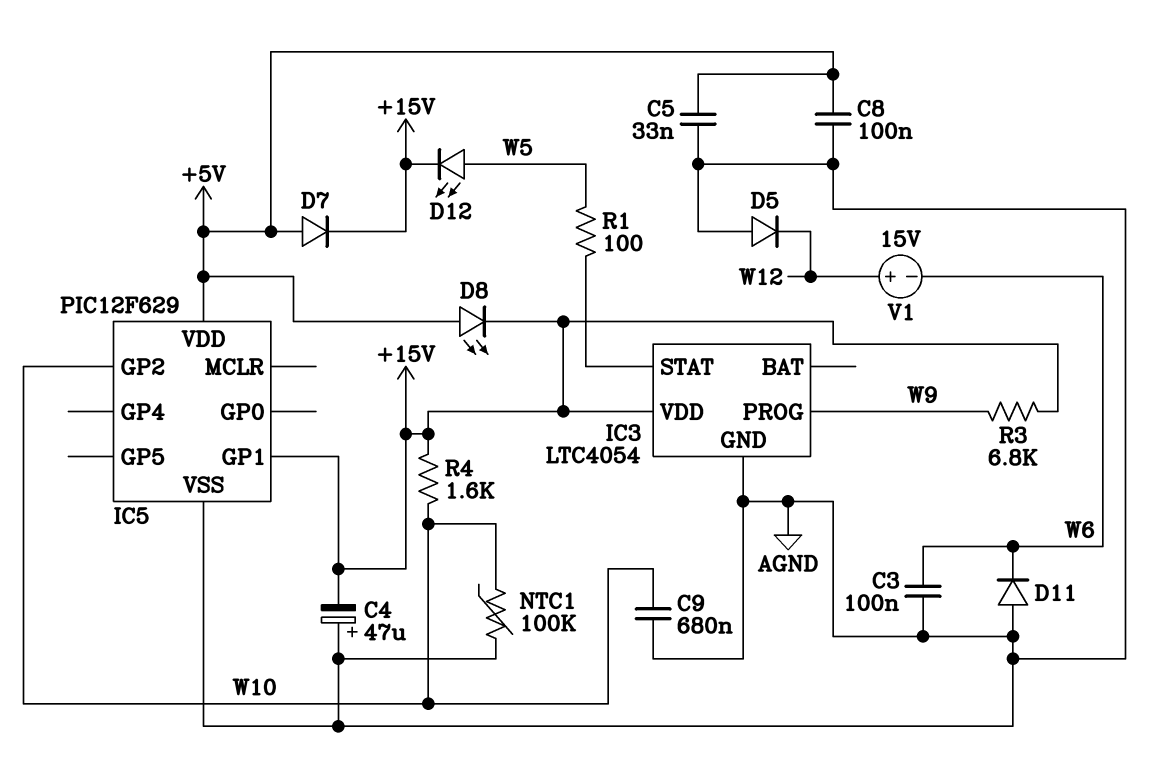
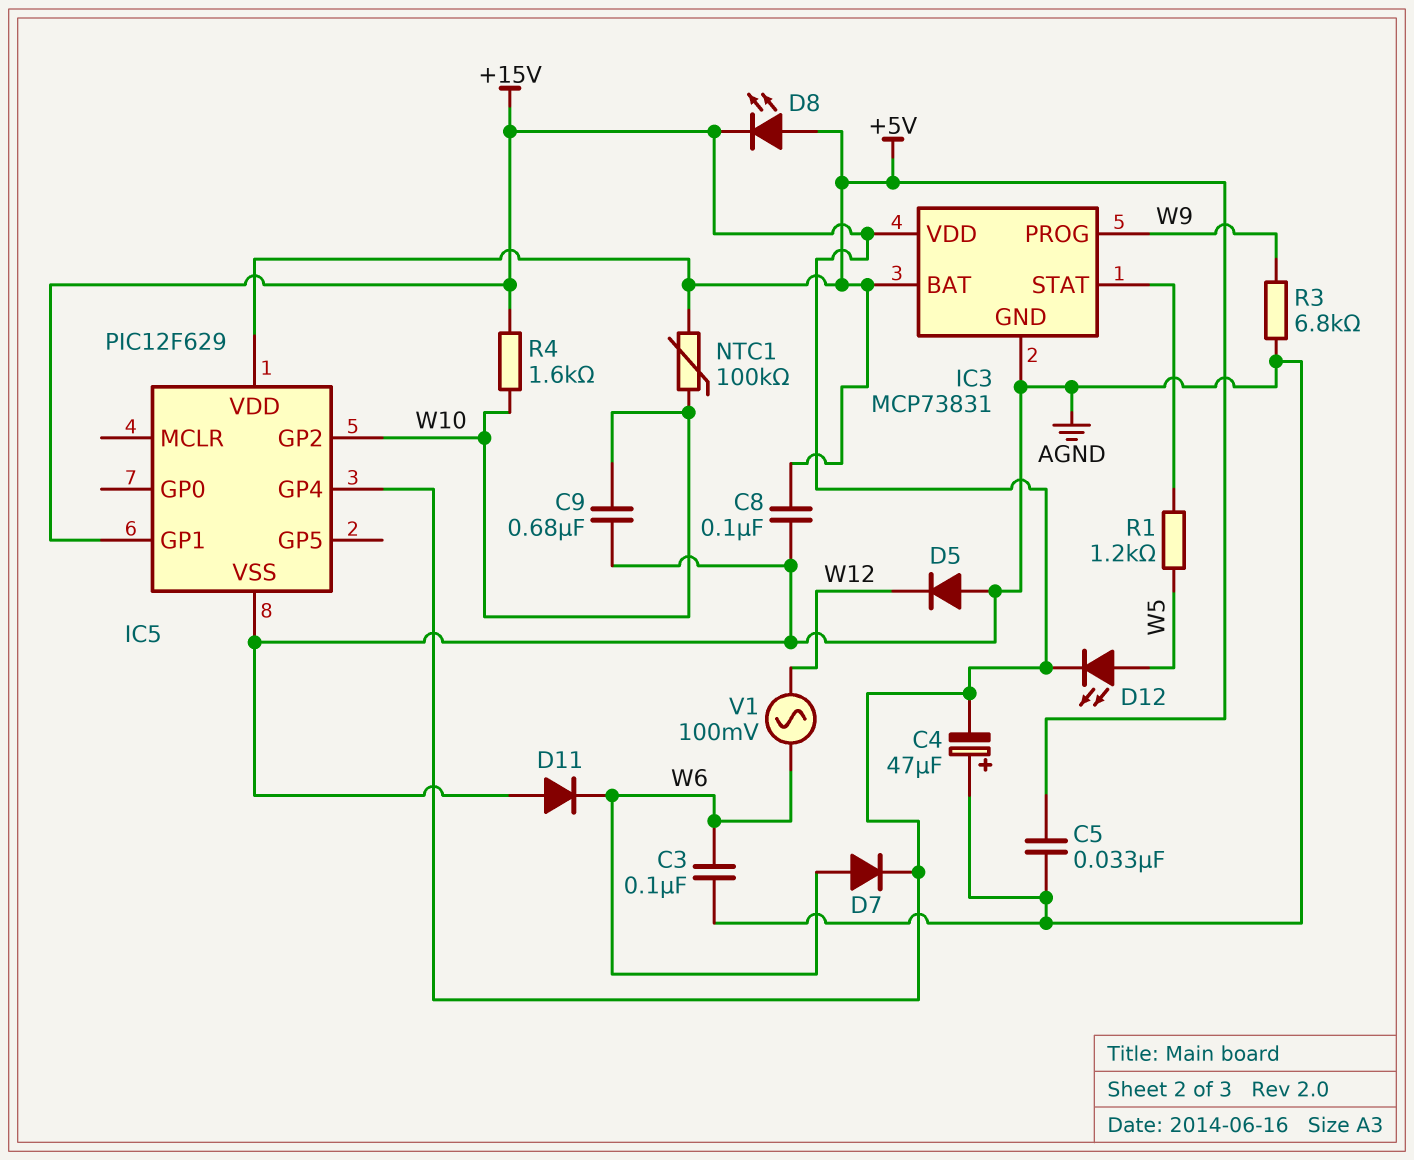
D7: diode (A +5V, K +15V) -> diode (A W6, K +15V)
IC3: LTC4054 -> MCP73831
IC3 pin BAT: none -> +5V
IC5 pin GP4: none -> +15V
NTC1: 100k (AGND, W10) -> 100k (+5V, W10)
R1: 100 (IC3/STAT, W5) -> 1.2k (IC3/STAT, W5)
R3: 6.8k (+15V, W9) -> 6.8k (AGND, W9)
V1: 15V (plus W12, minus W6) -> AC 100mV (W6, W12)

